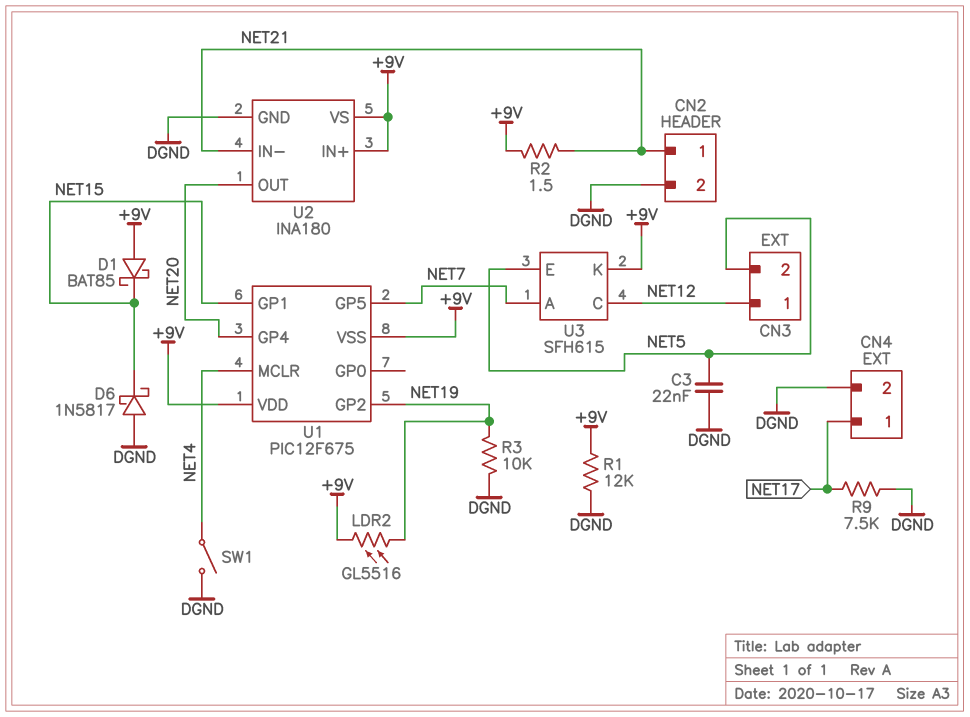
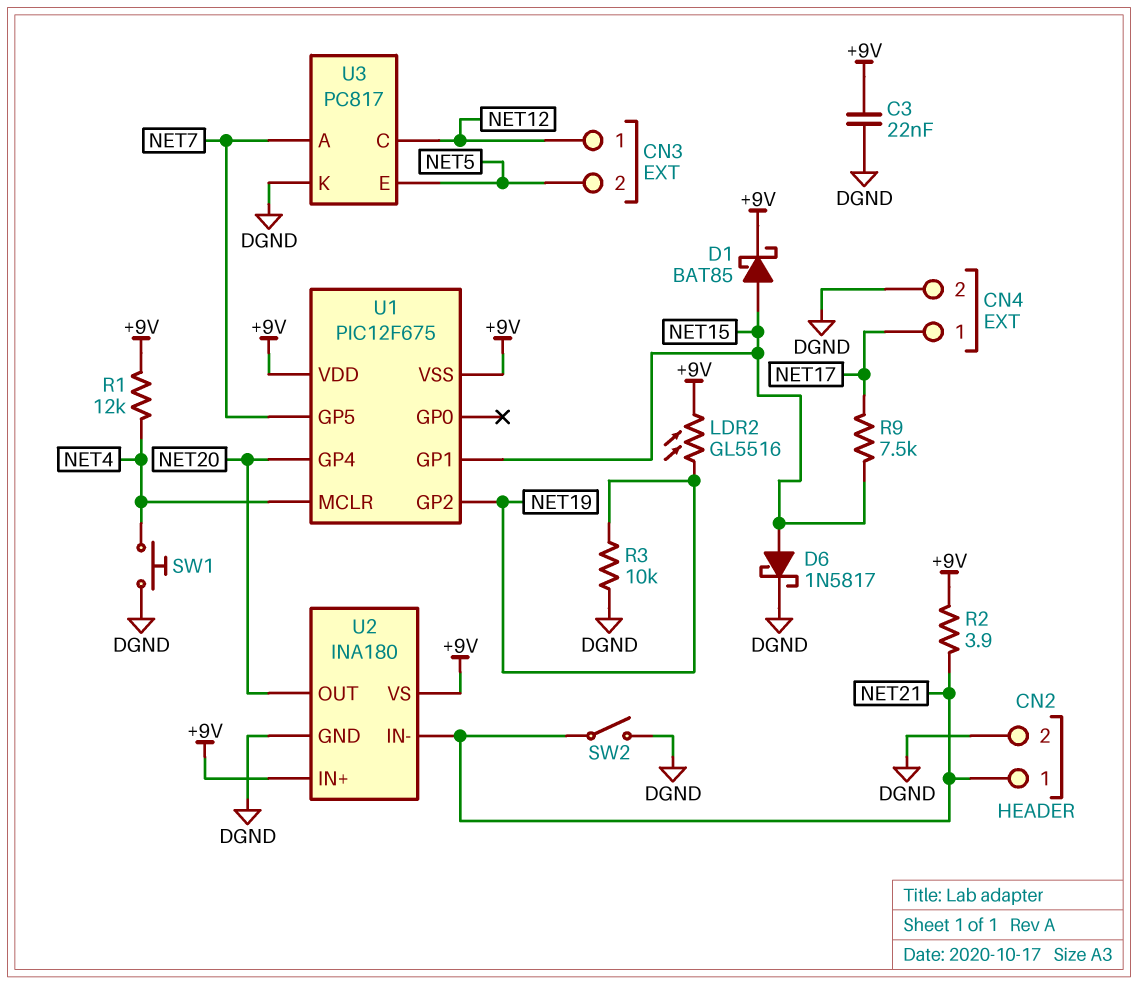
C3: 22nF (DGND, NET5) -> 22nF (+9V, DGND)
D1: schottky BAT85 (A +9V, K NET15) -> schottky BAT85 (A NET15, K +9V)
D6: schottky 1N5817 (A DGND, K NET15) -> schottky 1N5817 (A NET15, K DGND)
R1: 12k (+9V, DGND) -> 12k (+9V, NET4)
R2: 1.5 (+9V, NET21) -> 3.9 (+9V, NET21)
R9: 7.5k (DGND, NET17) -> 7.5k (NET15, NET17)
SW1: switch (DGND, NET4) -> button (DGND, NET4)
SW2: none -> switch (DGND, NET21)
U3: SFH615 -> PC817
U3 pin K: +9V -> DGND

